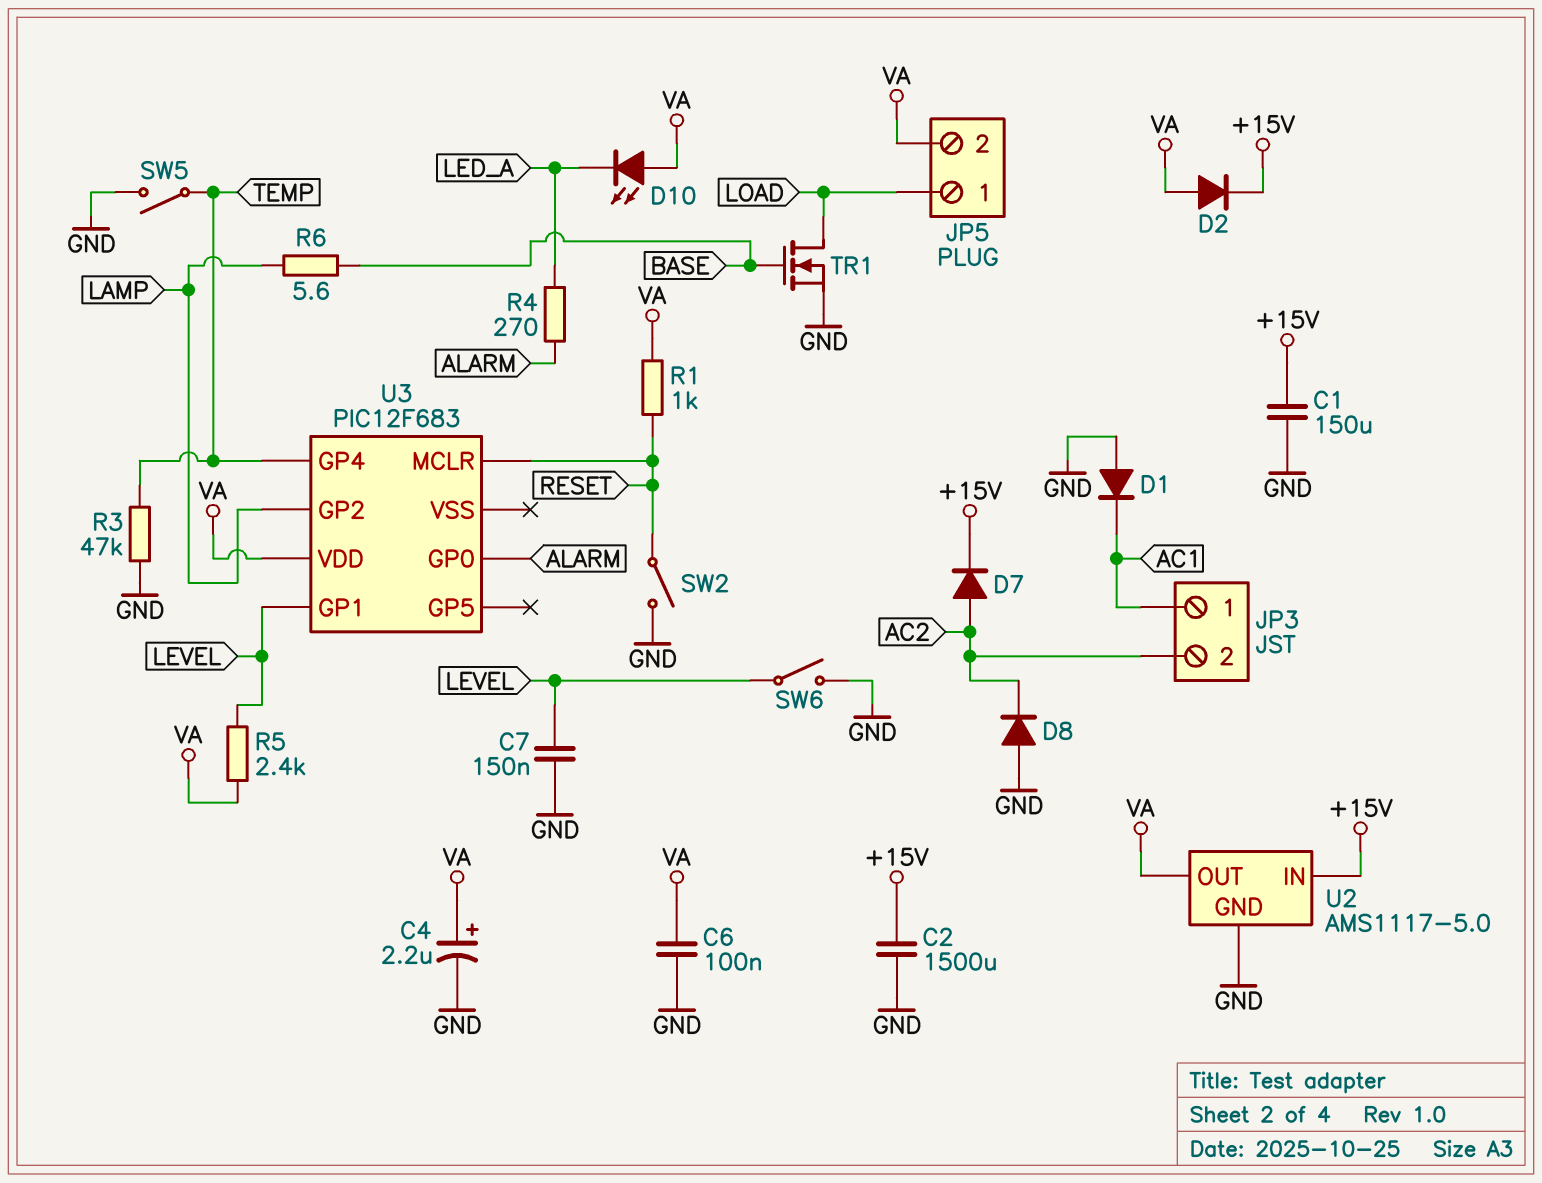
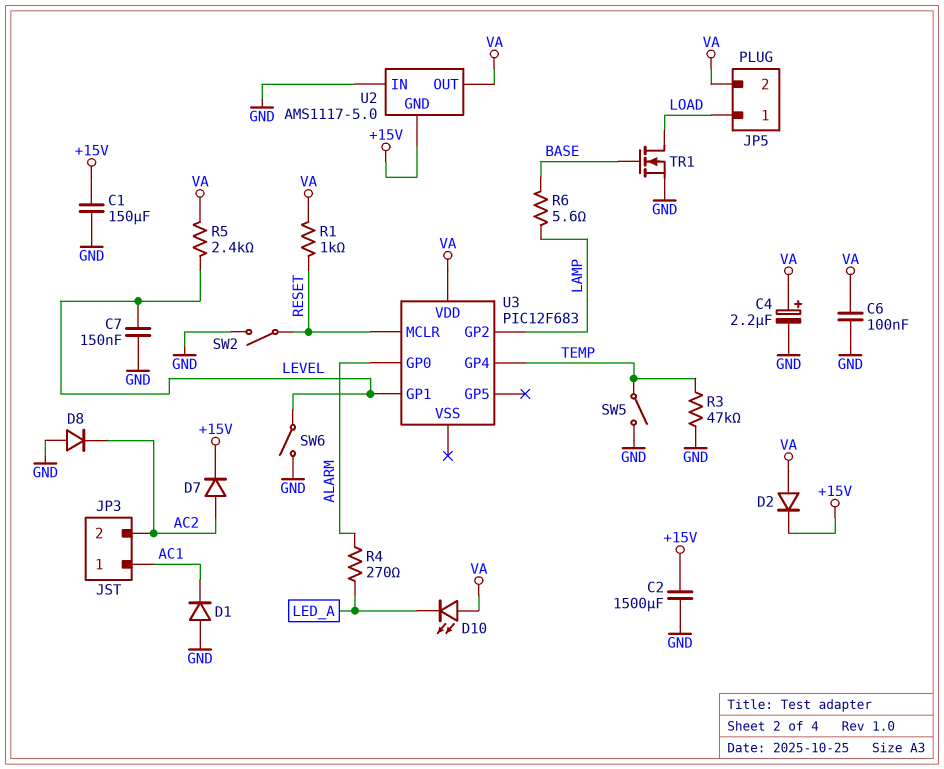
U2 pin GND: GND -> +15V
U2 pin IN: +15V -> GND

